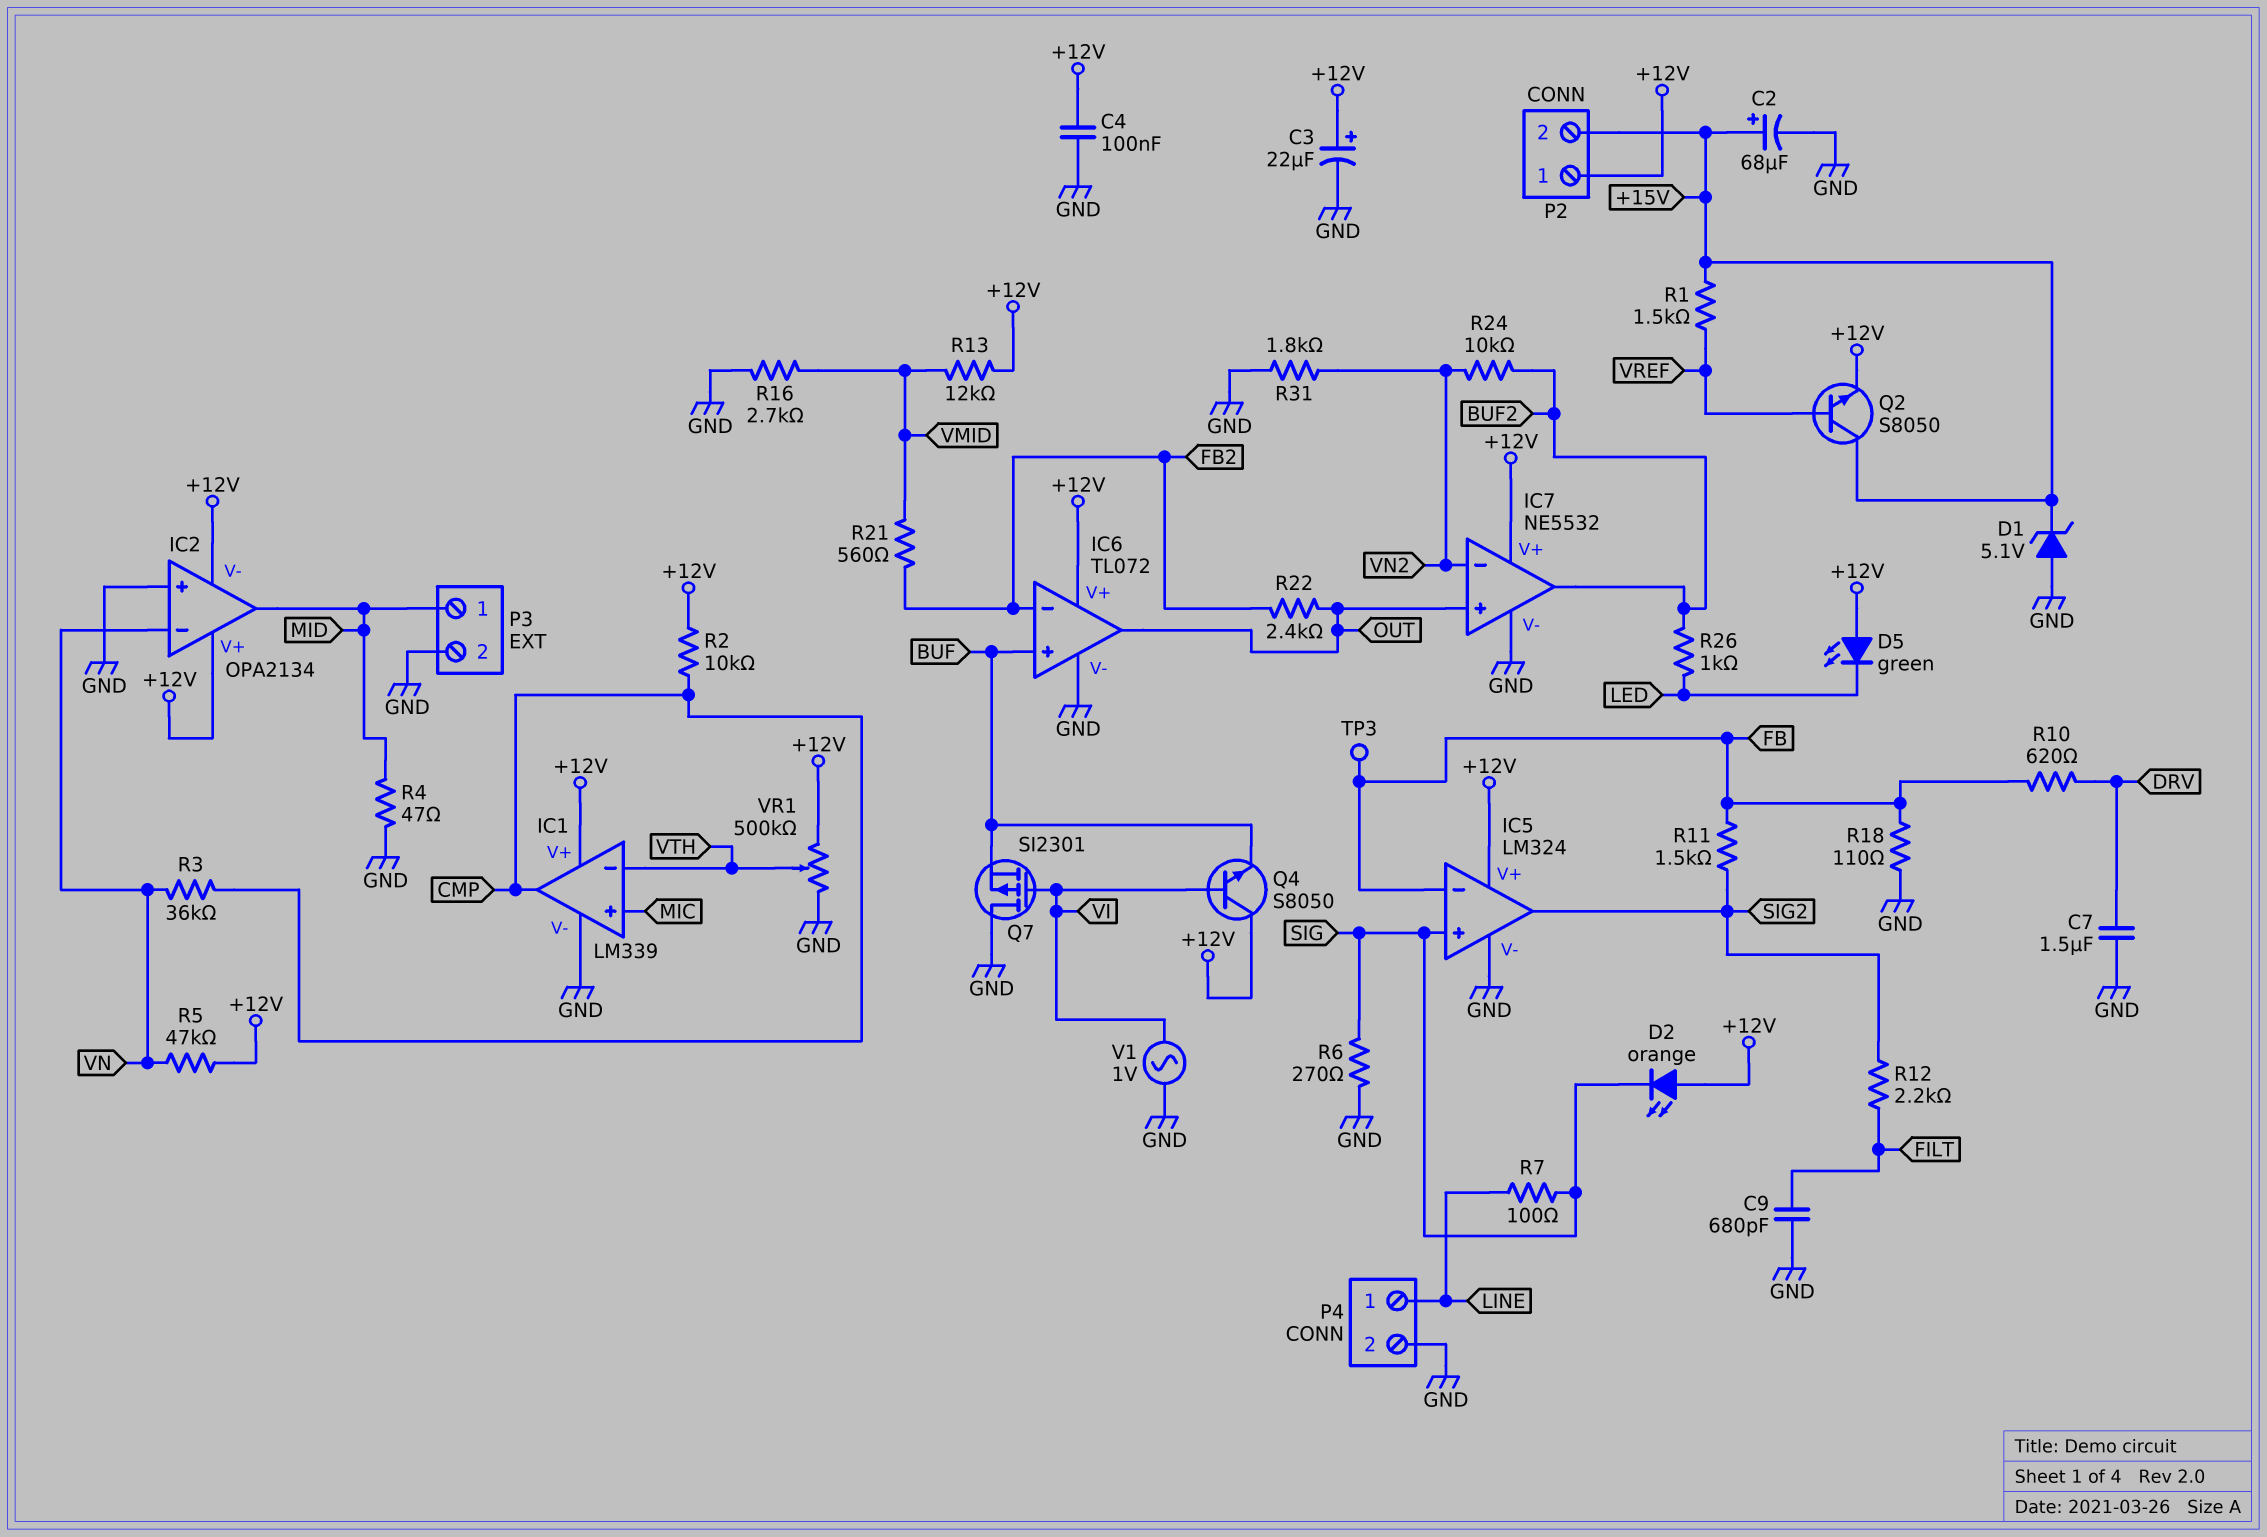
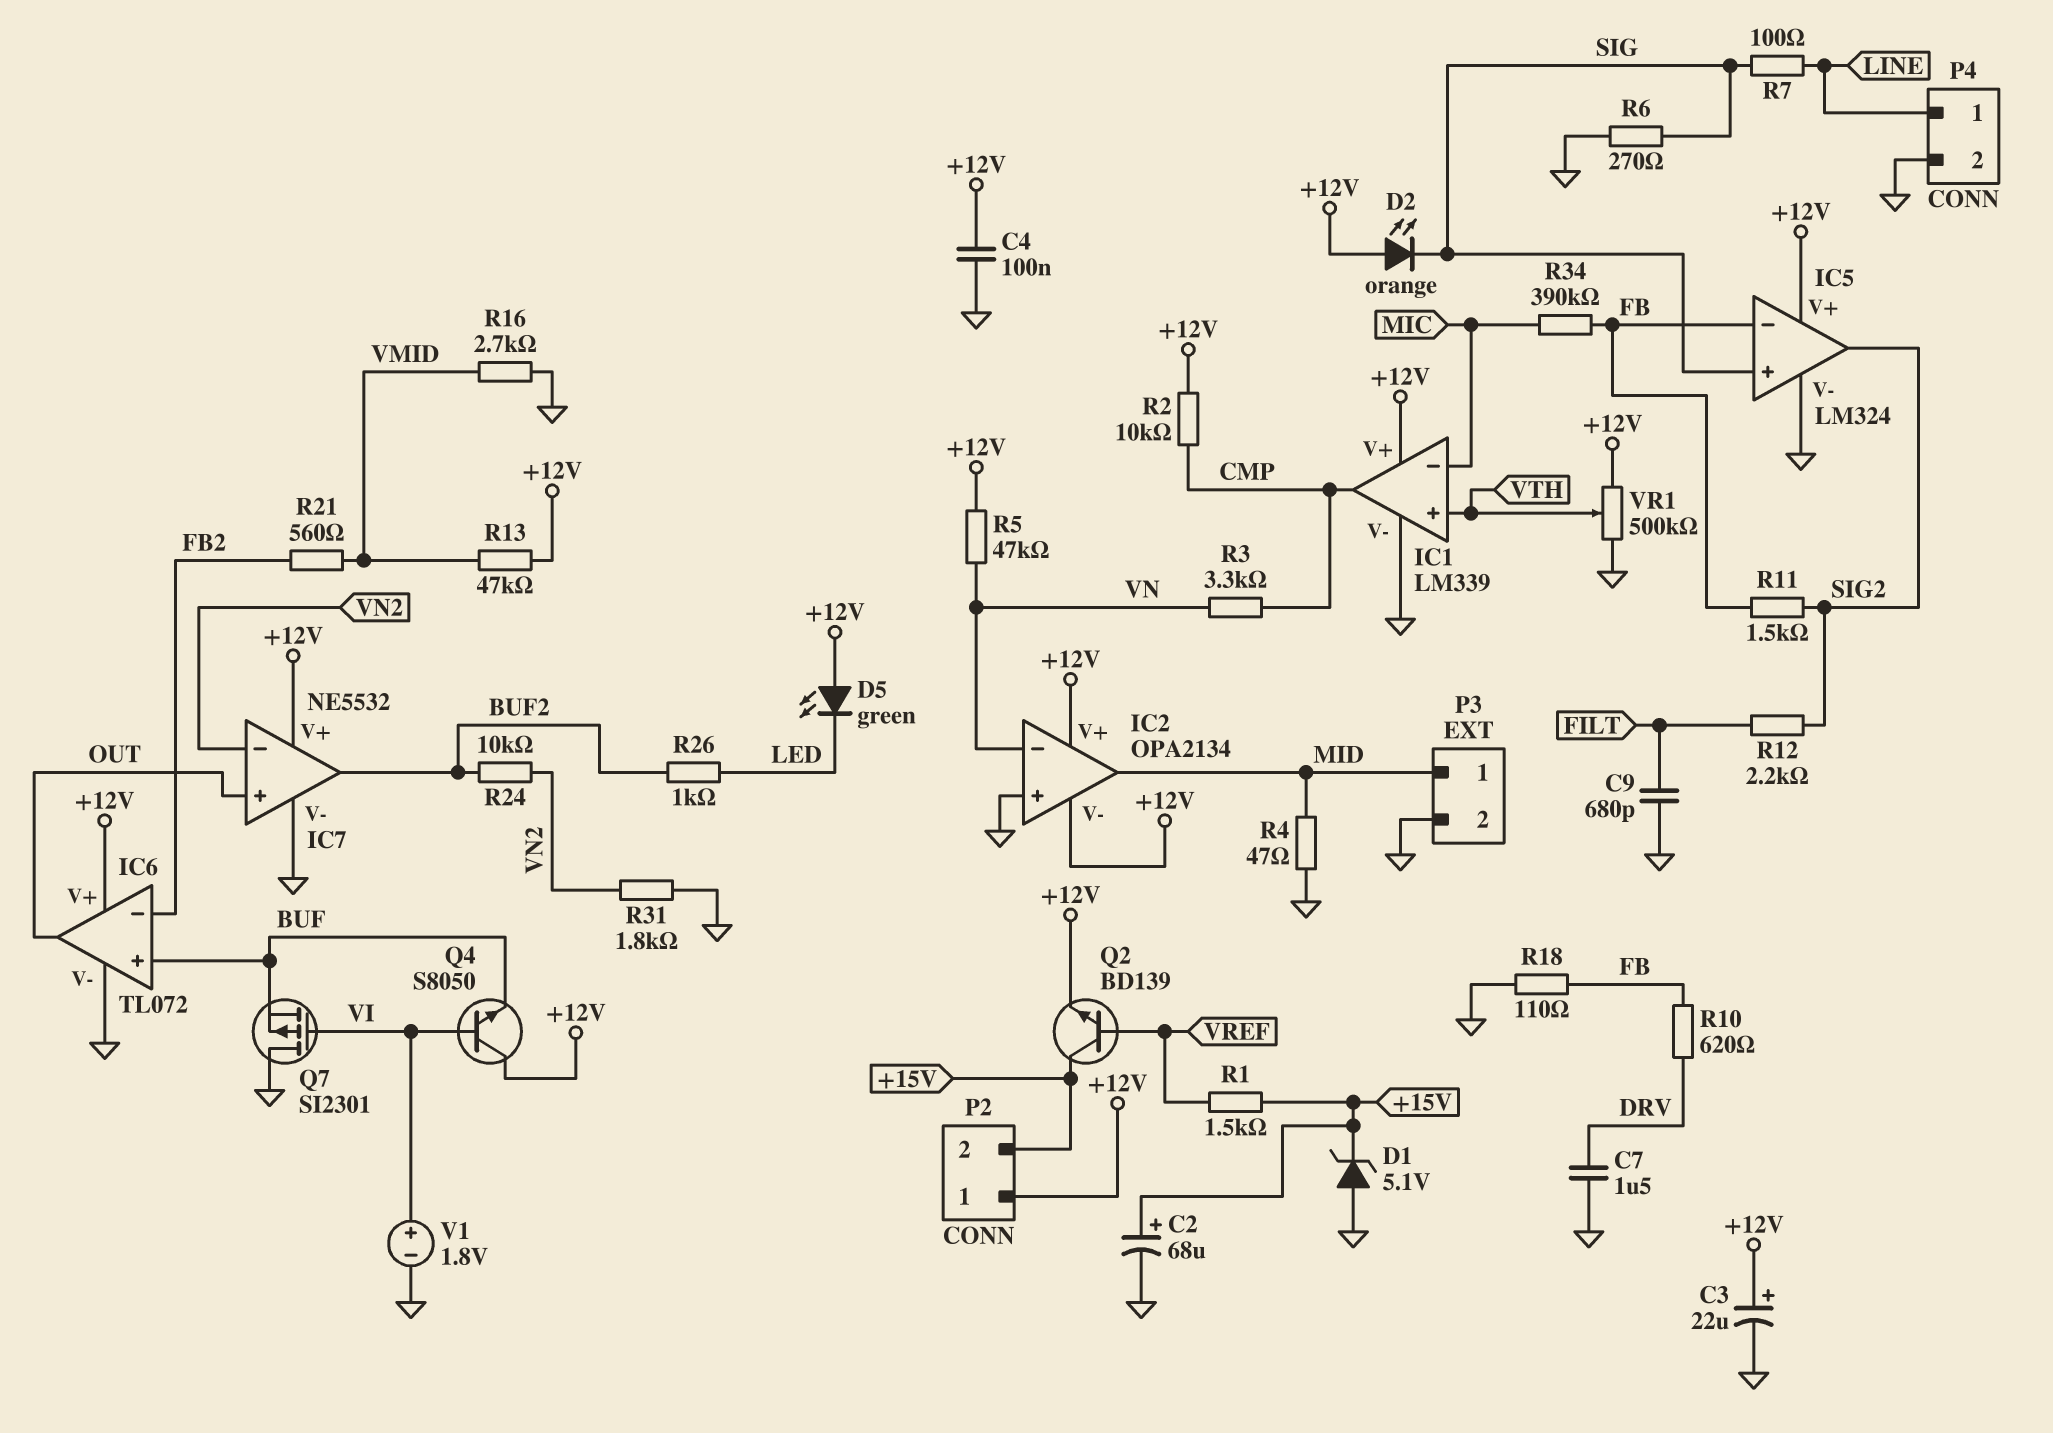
IC1 pin in+: MIC -> VTH
IC1 pin in-: VTH -> MIC
Q2: NPN S8050 (B VREF, C +15V, E +12V) -> NPN BD139 (B VREF, C +15V, E +12V)
R3: 36k (CMP, VN) -> 3.3k (CMP, VN)
R13: 12k (+12V, VMID) -> 47k (+12V, VMID)
R22: 2.4k (FB2, OUT) -> none
R34: none -> 390k (FB, MIC)
TP3: test point (FB) -> none
V1: AC 1V (GND, VI) -> 1.8V (plus VI, minus GND)

